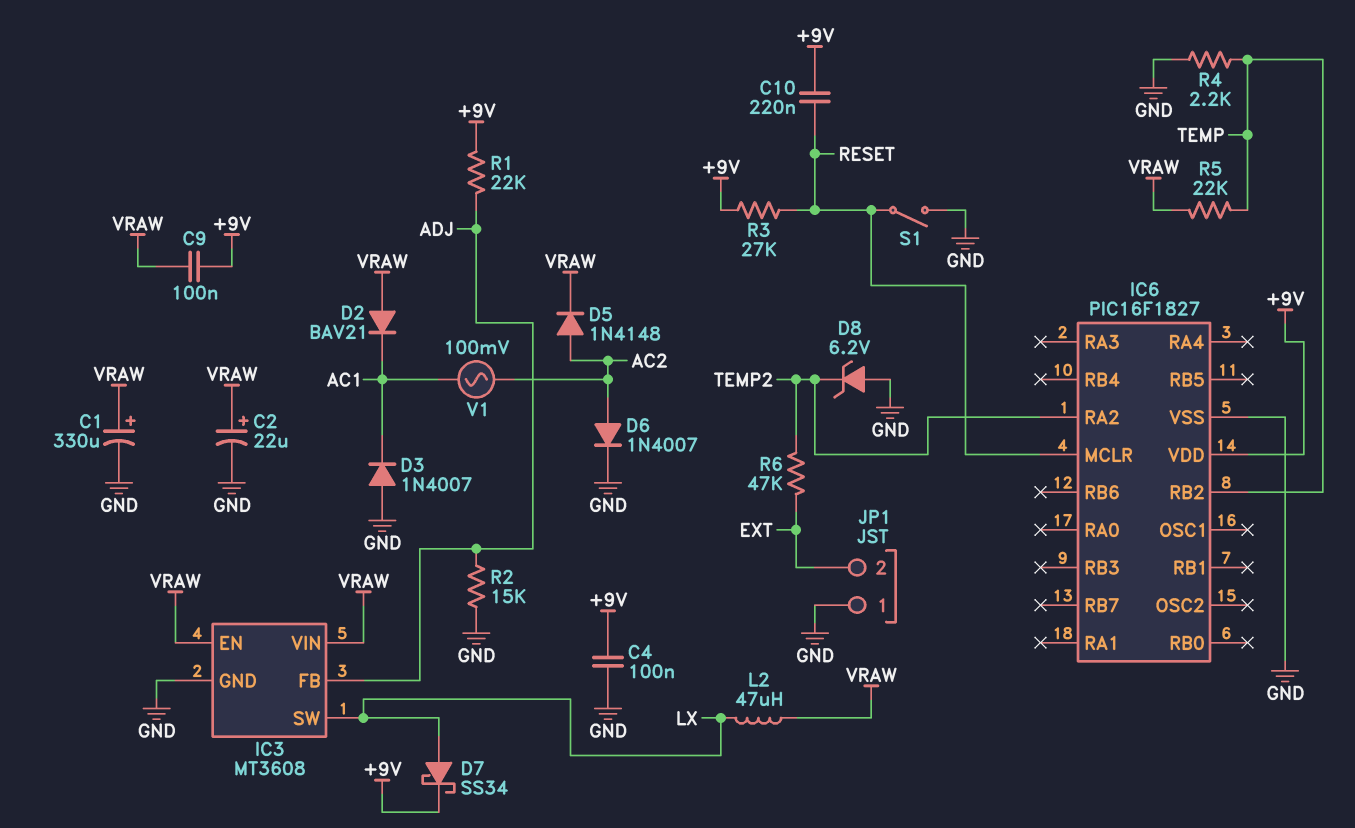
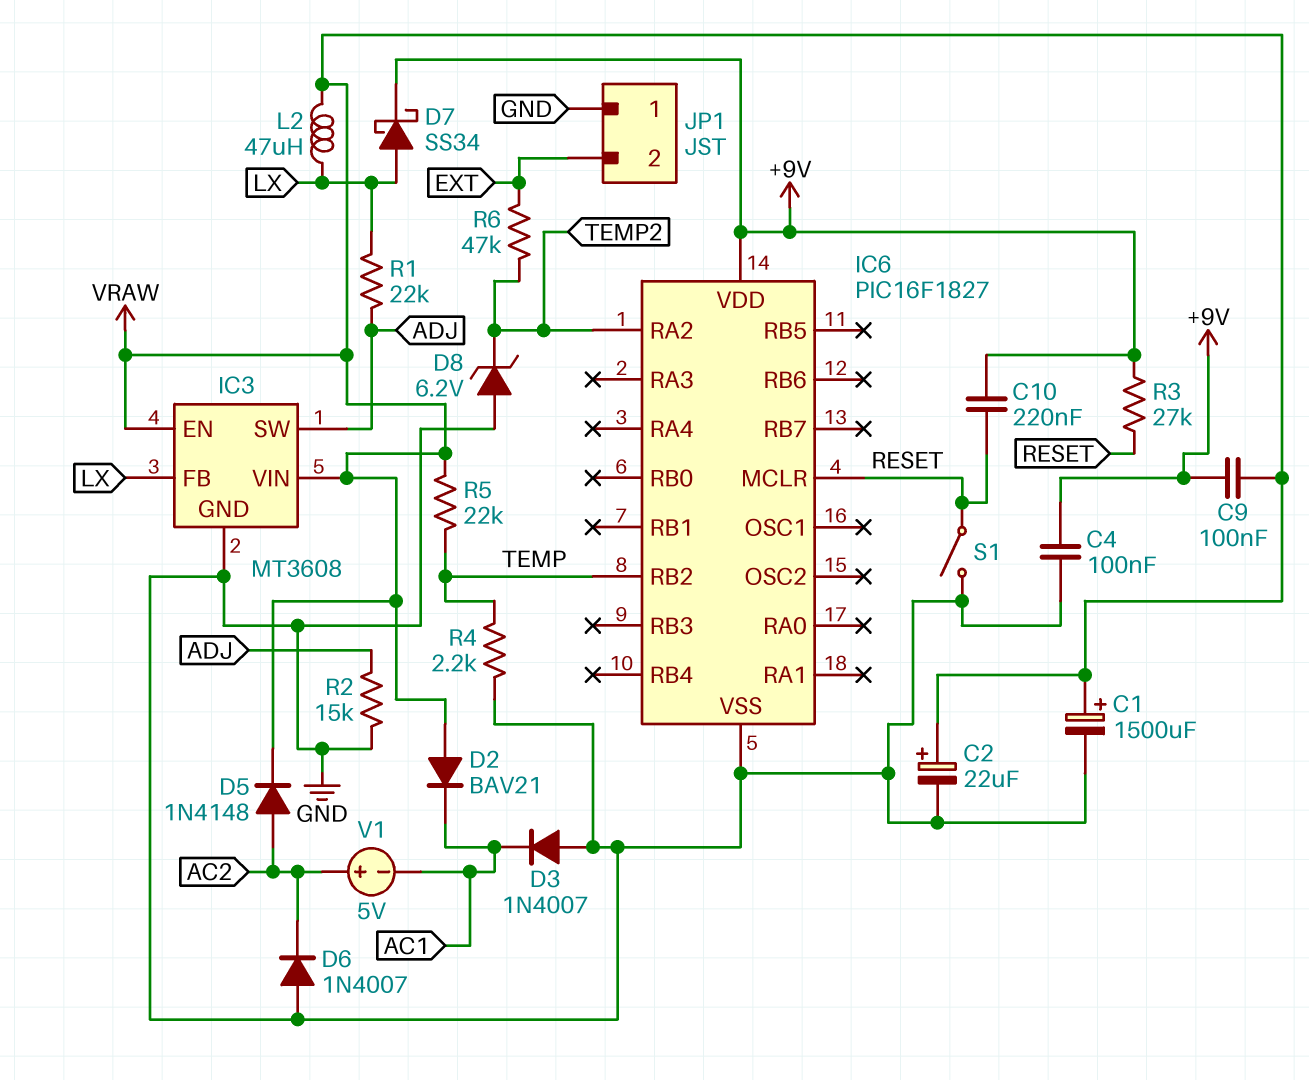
C1: 330uF (plus VRAW, minus GND) -> 1500uF (plus VRAW, minus GND)
D6: diode 1N4007 (A AC2, K GND) -> diode 1N4007 (A GND, K AC2)
IC3 pin FB: ADJ -> LX
IC3 pin SW: LX -> ADJ
R1: 22k (+9V, ADJ) -> 22k (ADJ, LX)
V1: AC 100mV (AC1, AC2) -> 5V (plus AC2, minus AC1)

